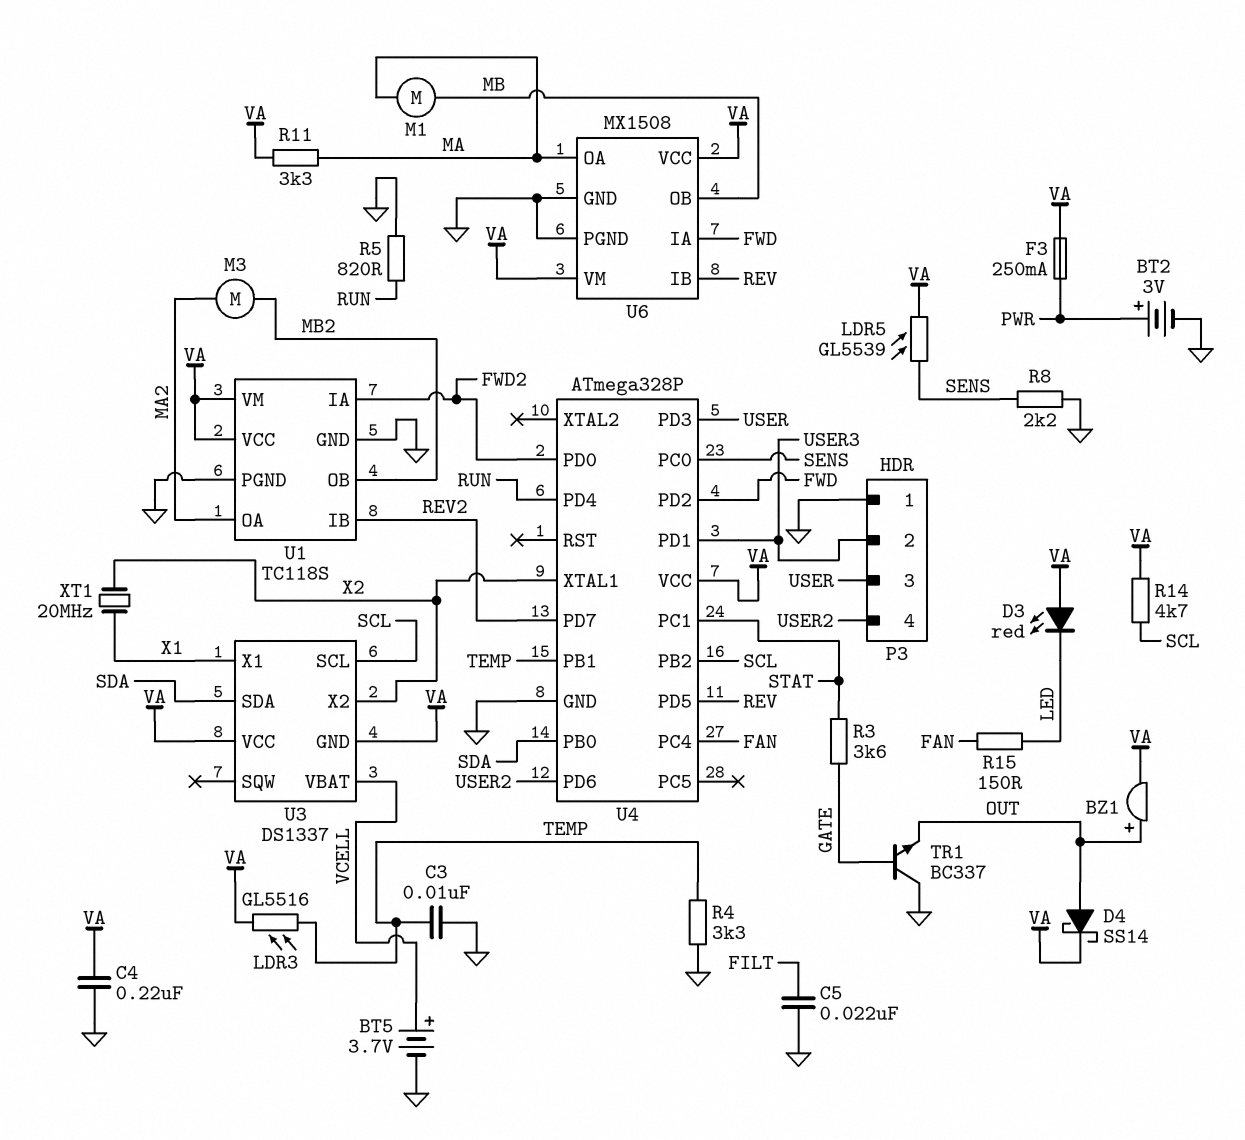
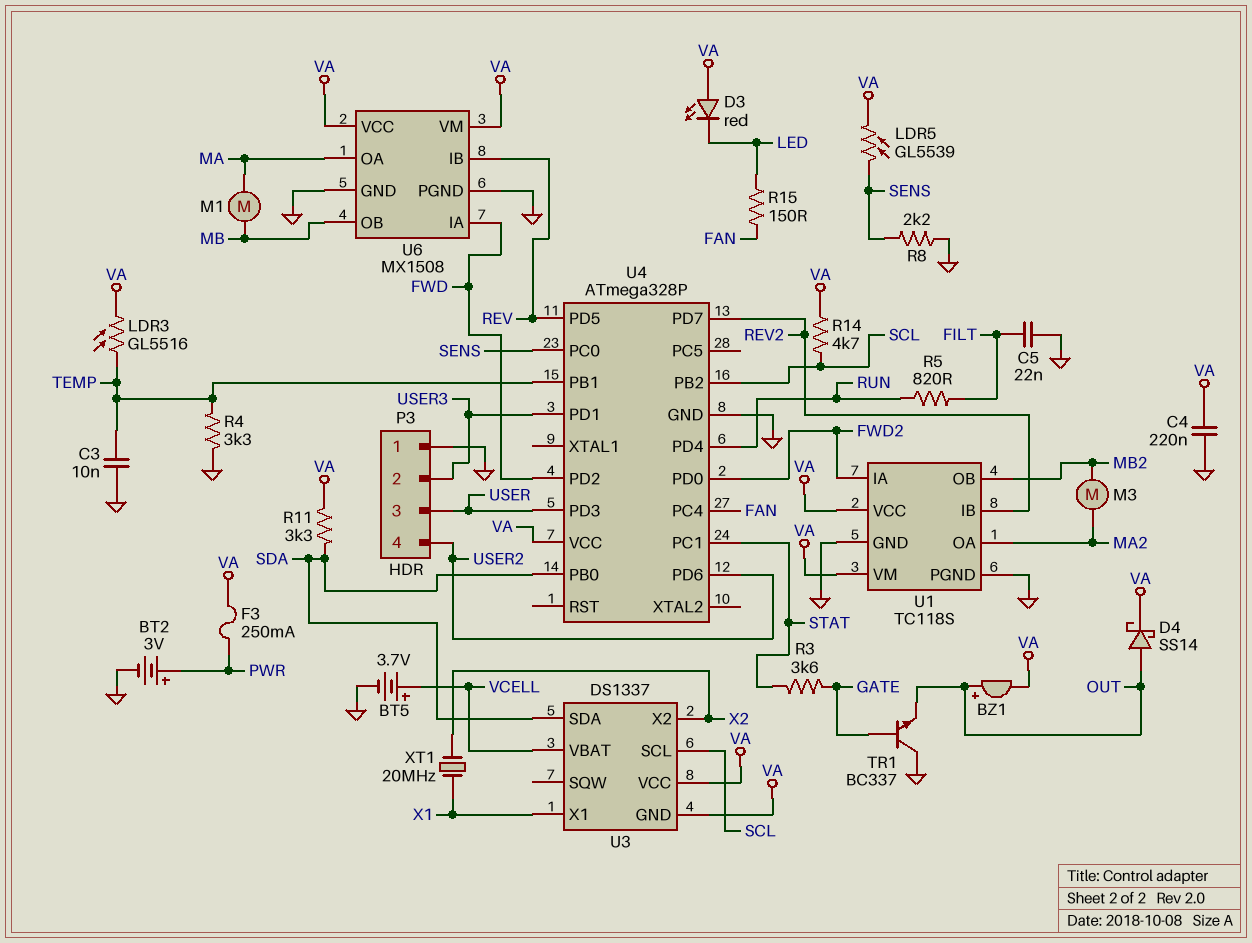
R5: 820 (GND, RUN) -> 820 (FILT, RUN)
R11: 3.3k (MA, VA) -> 3.3k (SDA, VA)
U4 pin XTAL1: X2 -> none

